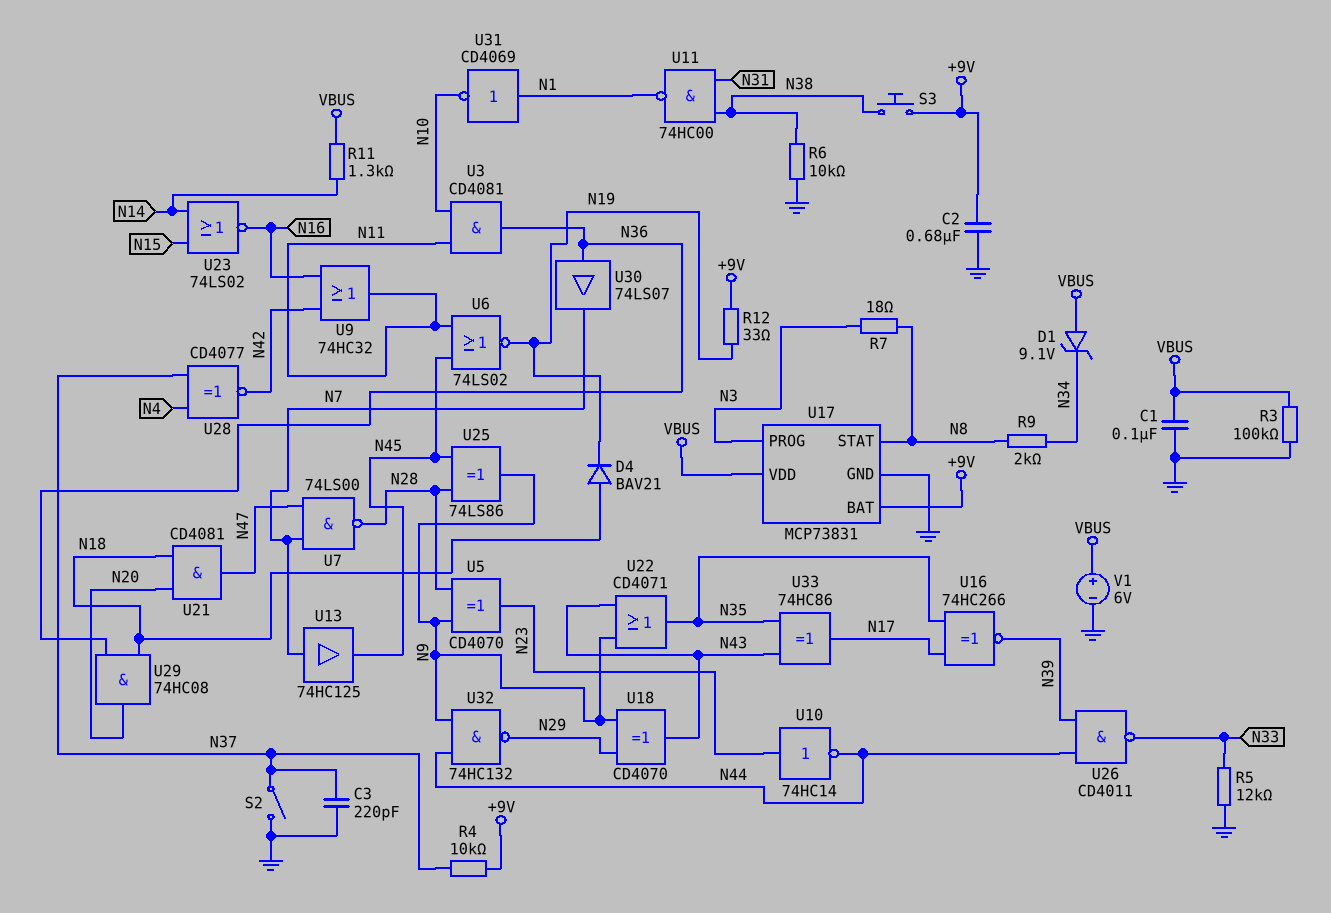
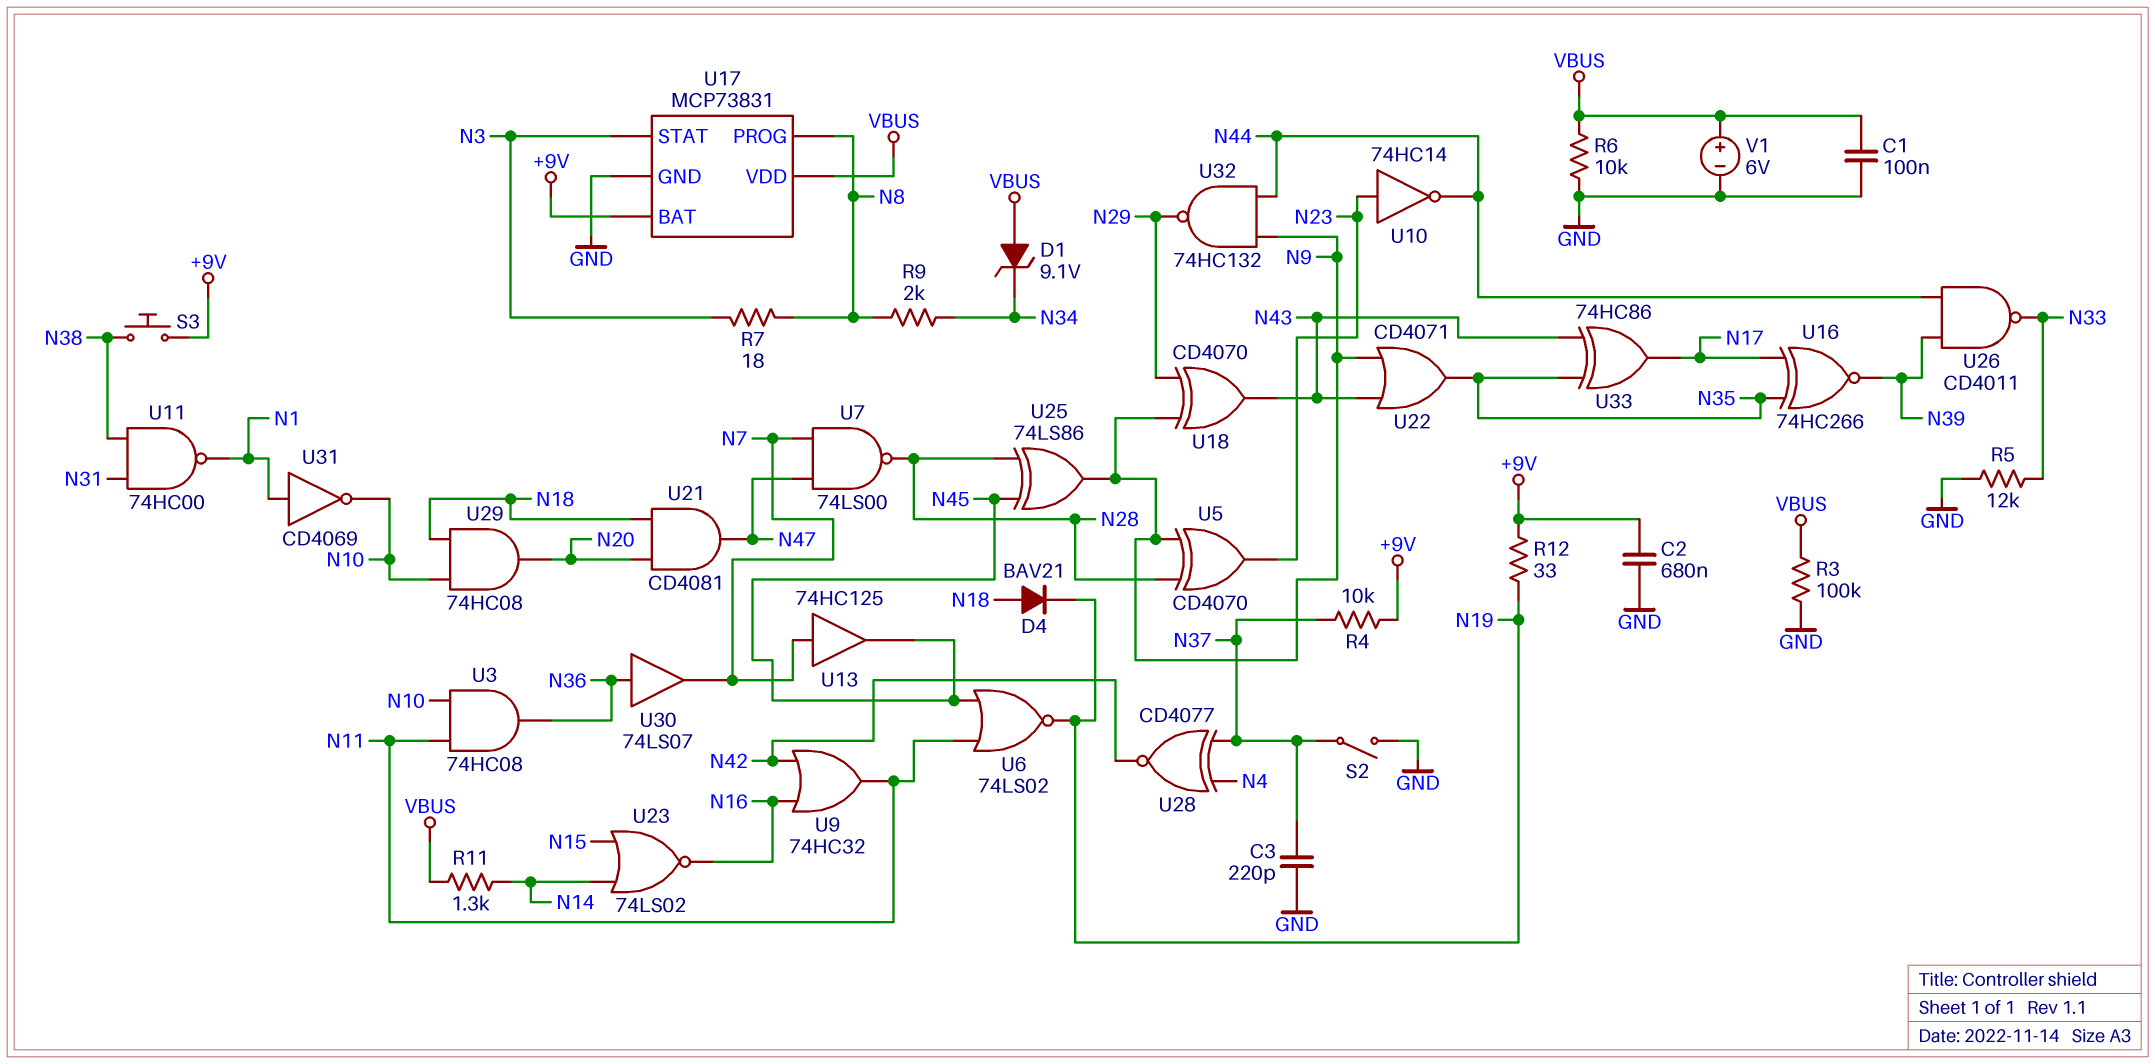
R6: 10k (GND, N38) -> 10k (GND, VBUS)
U3: AND CD4081 (in N10, in N11, out N36) -> AND 74HC08 (in N10, in N11, out N36)
U17 pin PROG: N3 -> N8
U17 pin STAT: N8 -> N3
U29: AND 74HC08 (in N18, in N36, out N20) -> AND 74HC08 (in N10, in N18, out N20)

